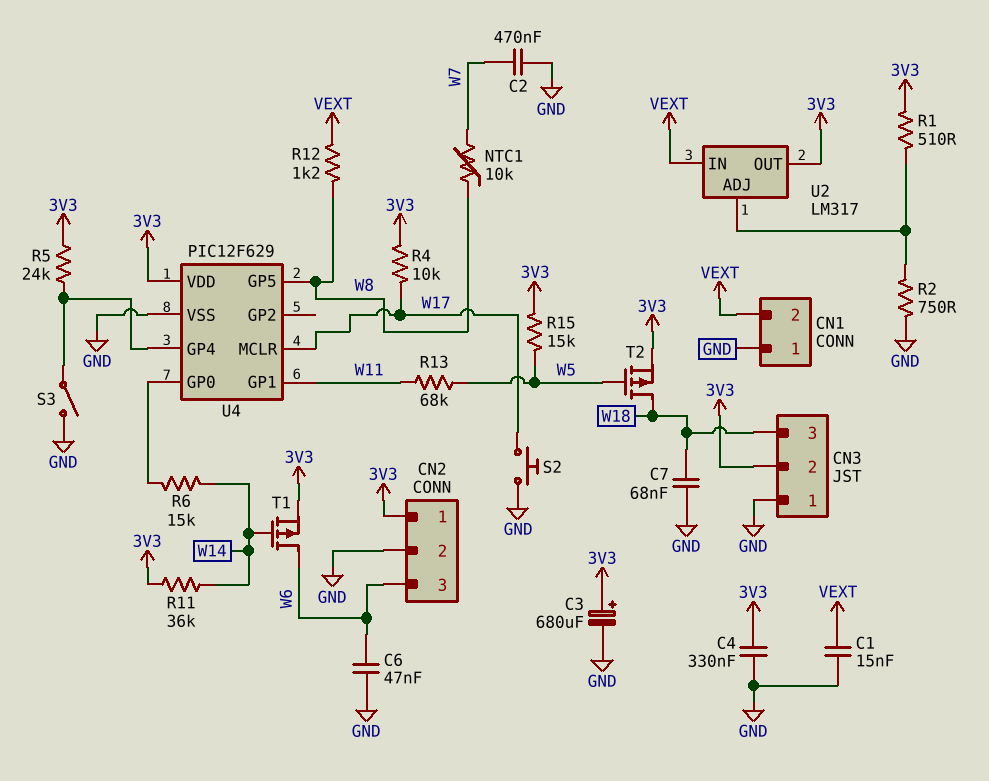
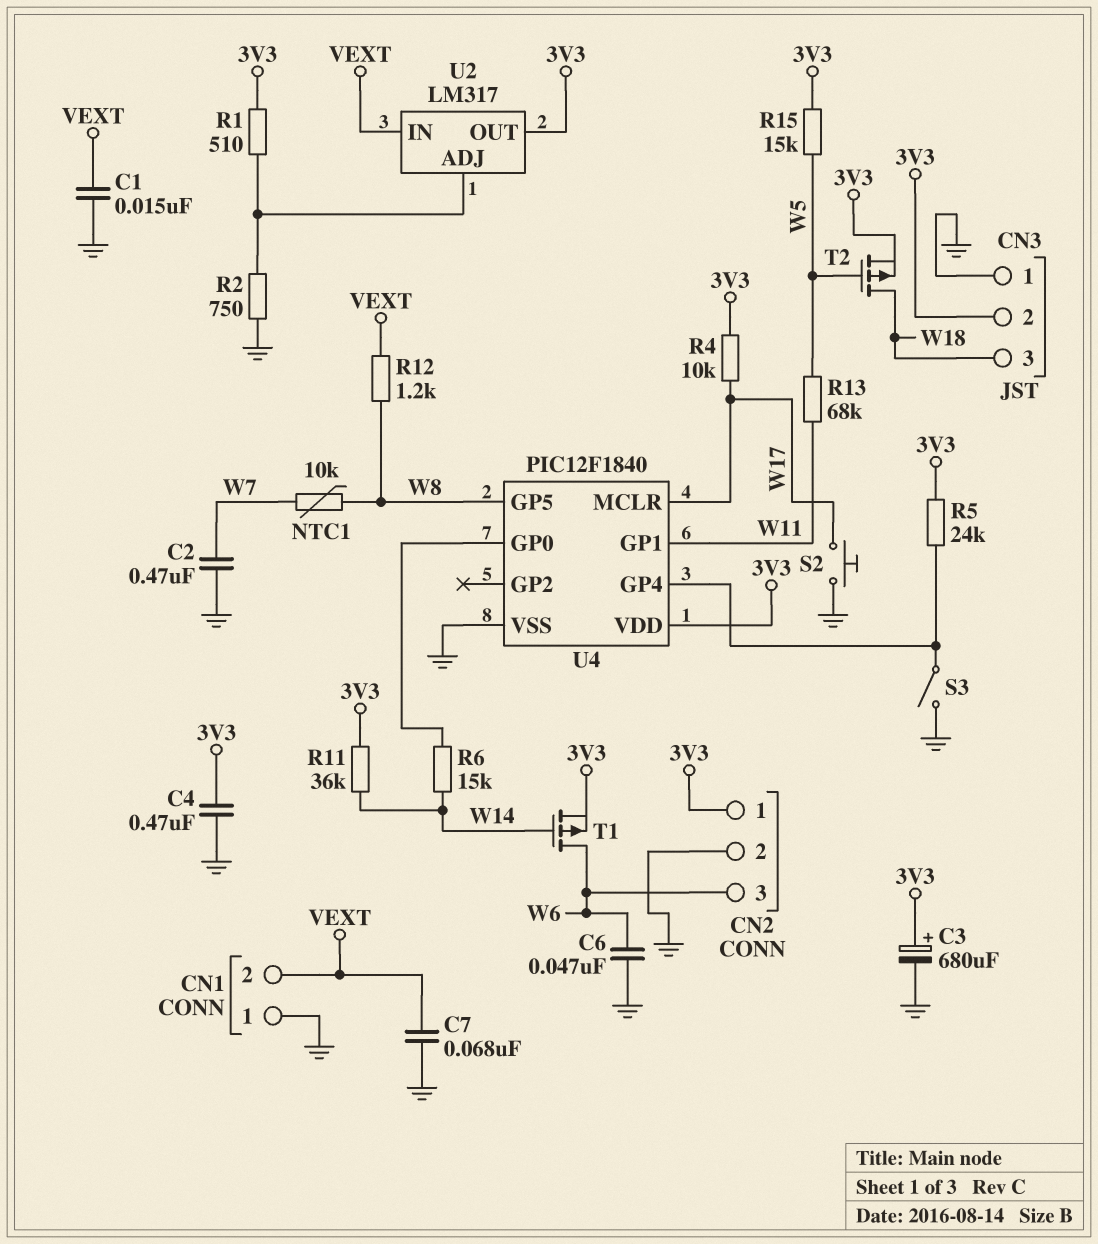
C4: 330nF (3V3, GND) -> 470nF (3V3, GND)
C7: 68nF (GND, W18) -> 68nF (GND, VEXT)
U4: PIC12F629 -> PIC12F1840

